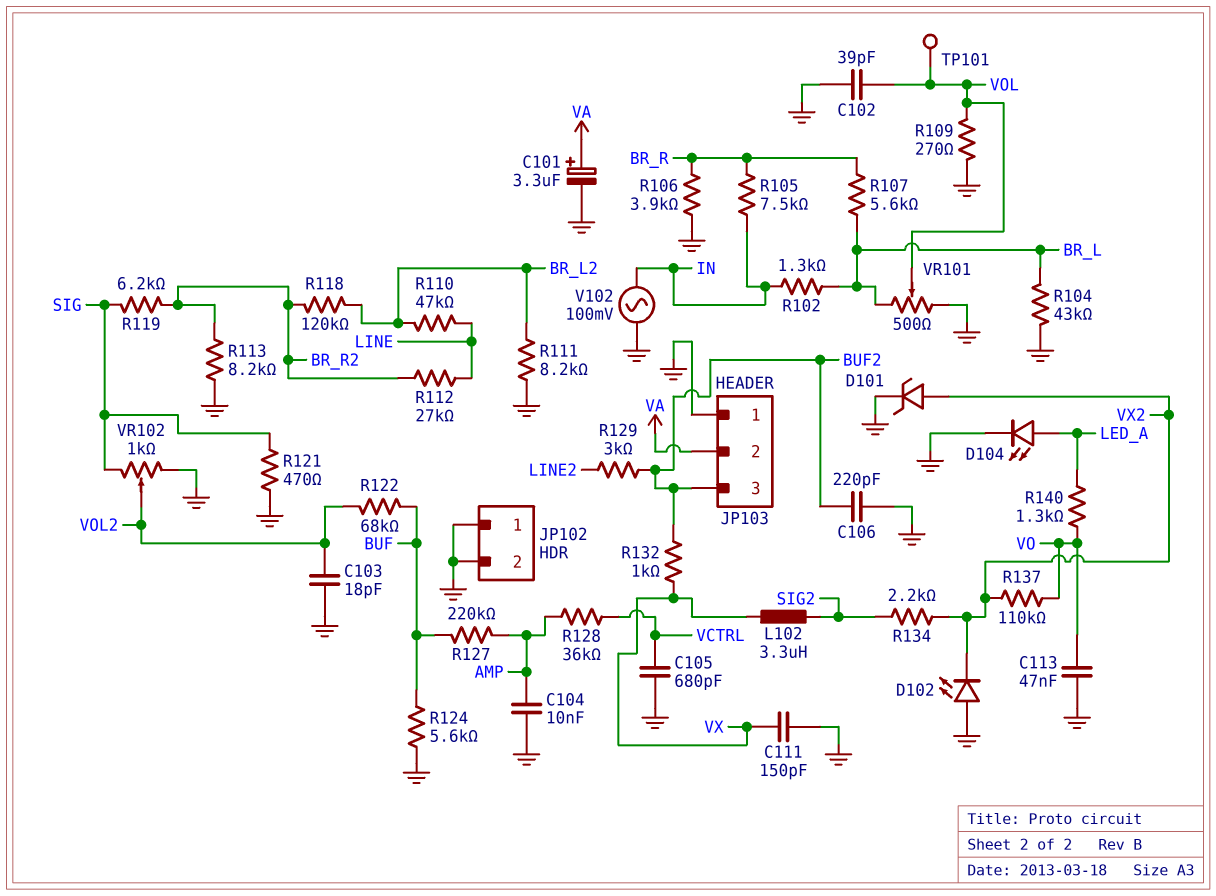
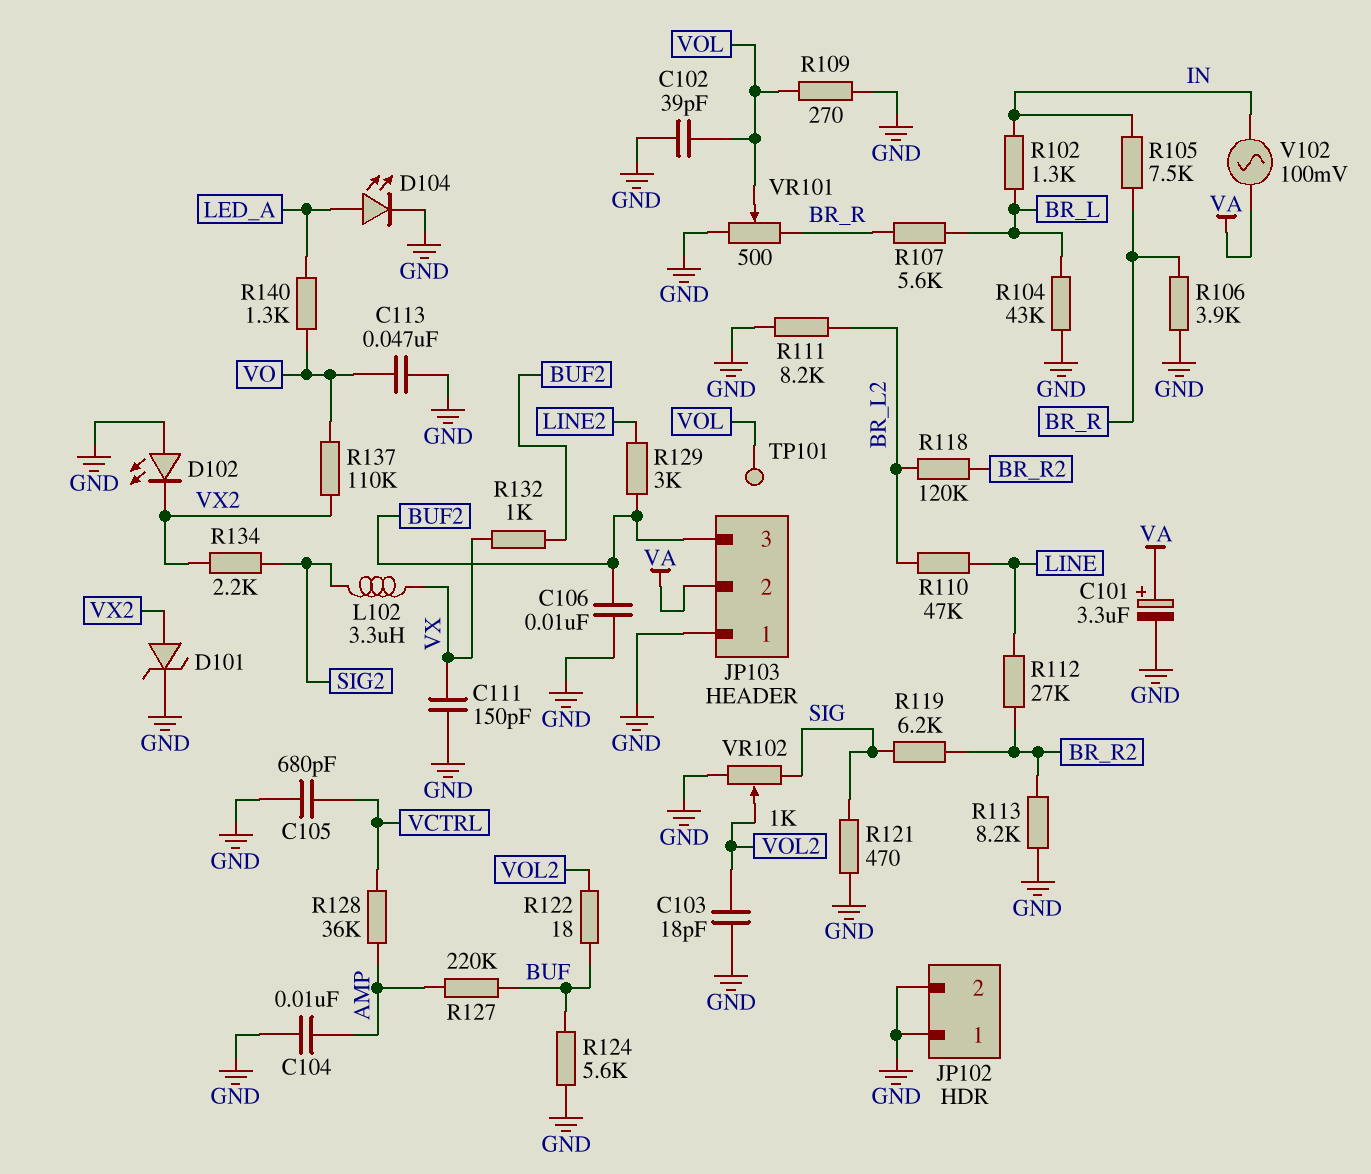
C106: 220pF (BUF2, GND) -> 10nF (BUF2, GND)
R122: 68k (BUF, VOL2) -> 18 (BUF, VOL2)
V102: AC 100mV (GND, IN) -> AC 100mV (IN, VA)
VR101: 500 (BR_L, GND, wiper VOL) -> 500 (BR_R, GND, wiper VOL)

